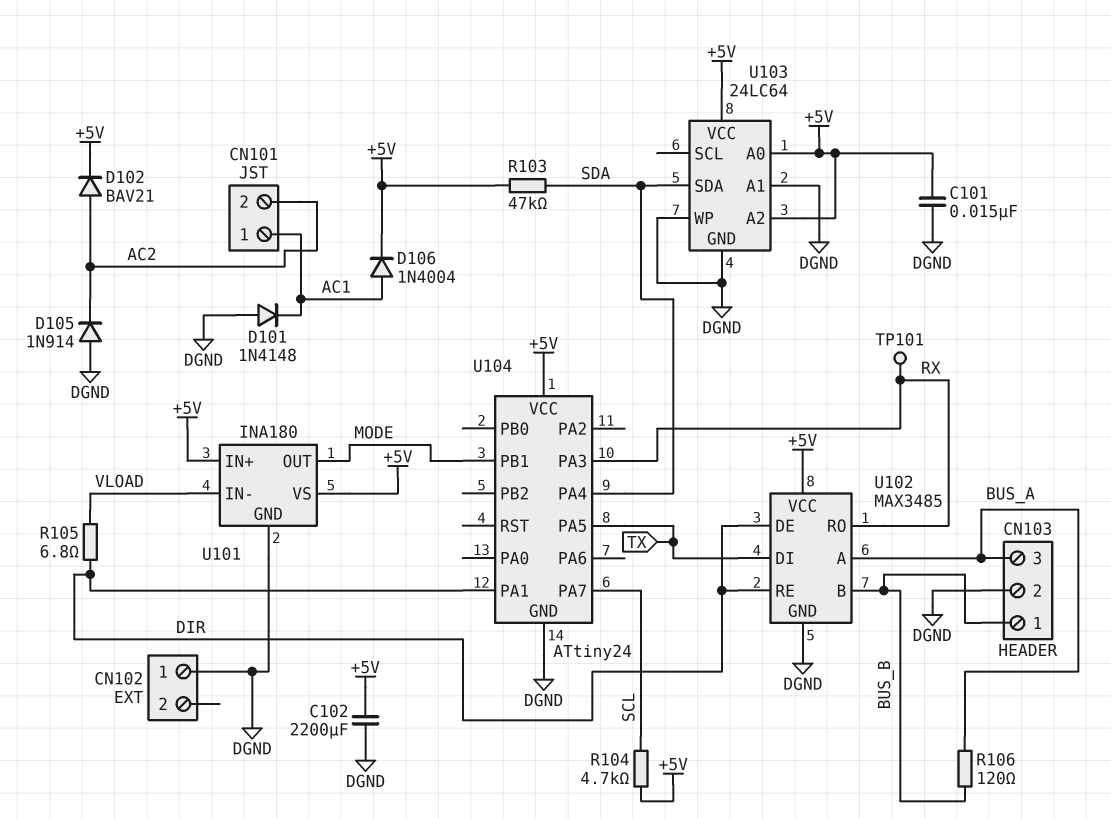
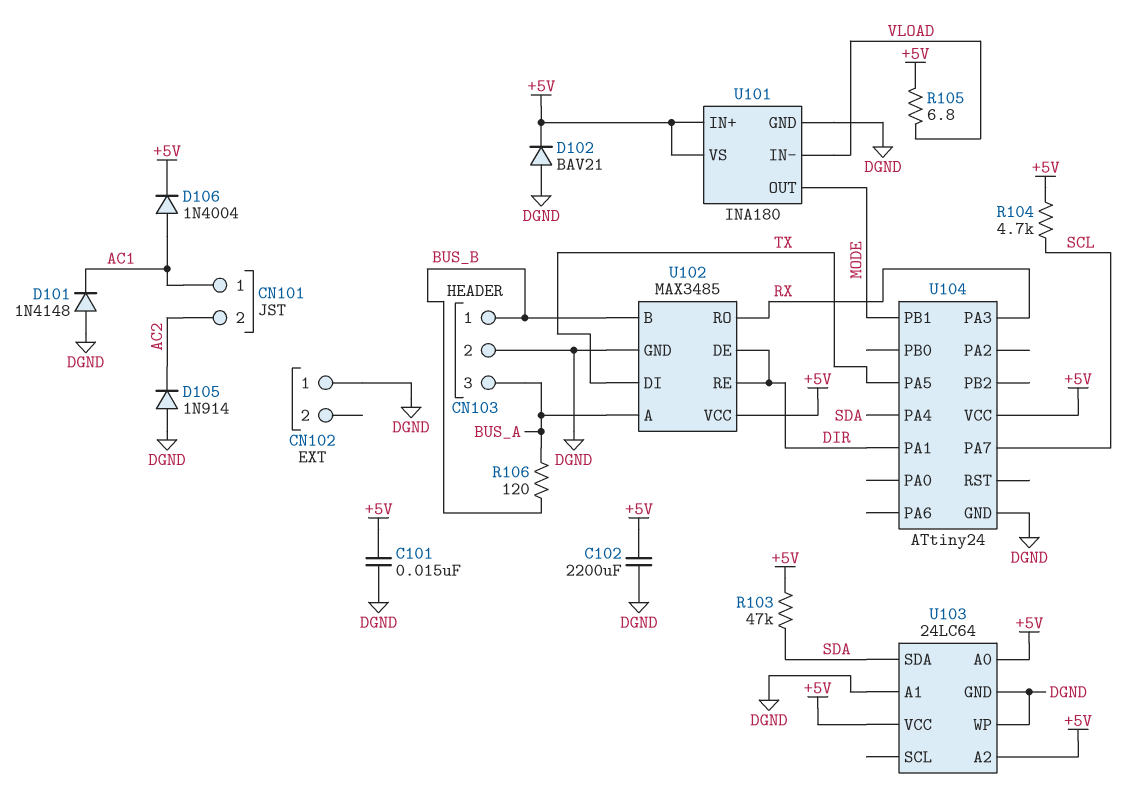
D102: diode BAV21 (A AC2, K +5V) -> diode BAV21 (A DGND, K +5V)
R105: 6.8 (DIR, VLOAD) -> 6.8 (+5V, VLOAD)
TP101: test point (RX) -> none

